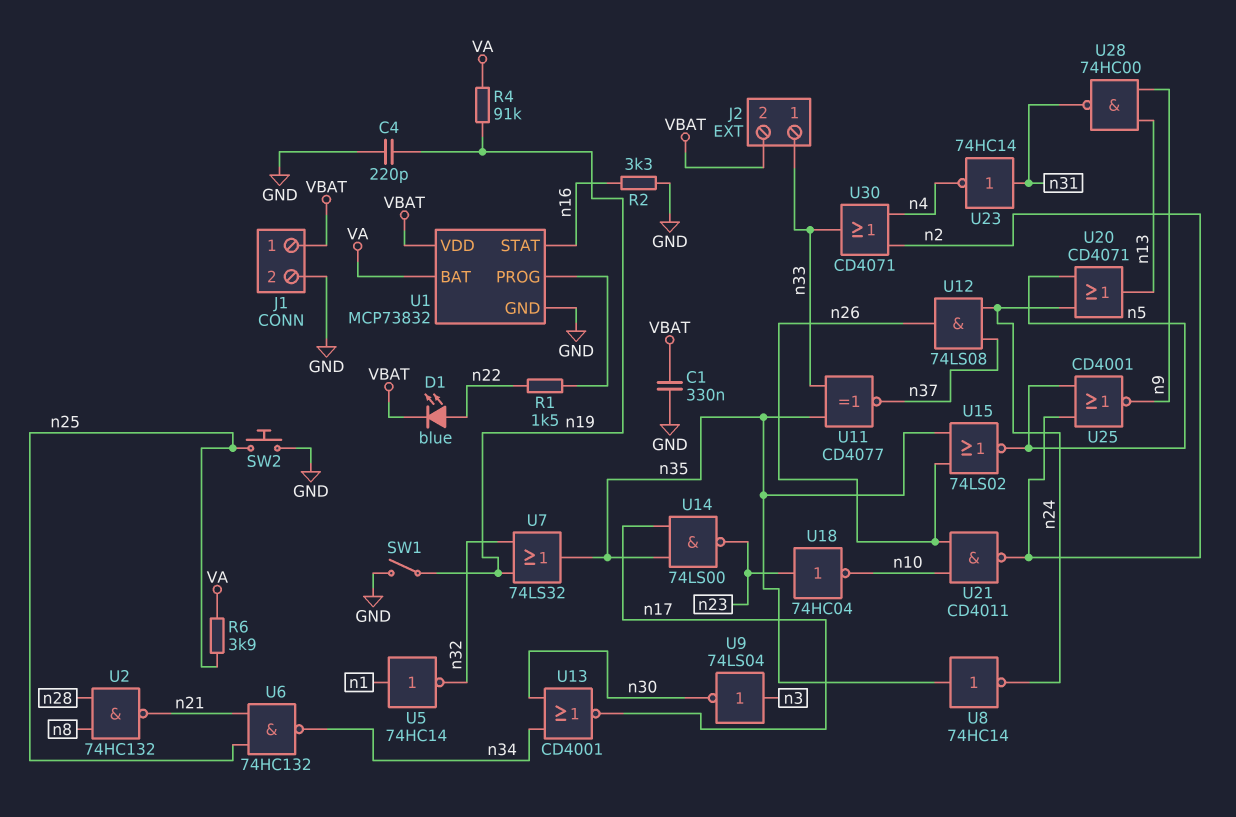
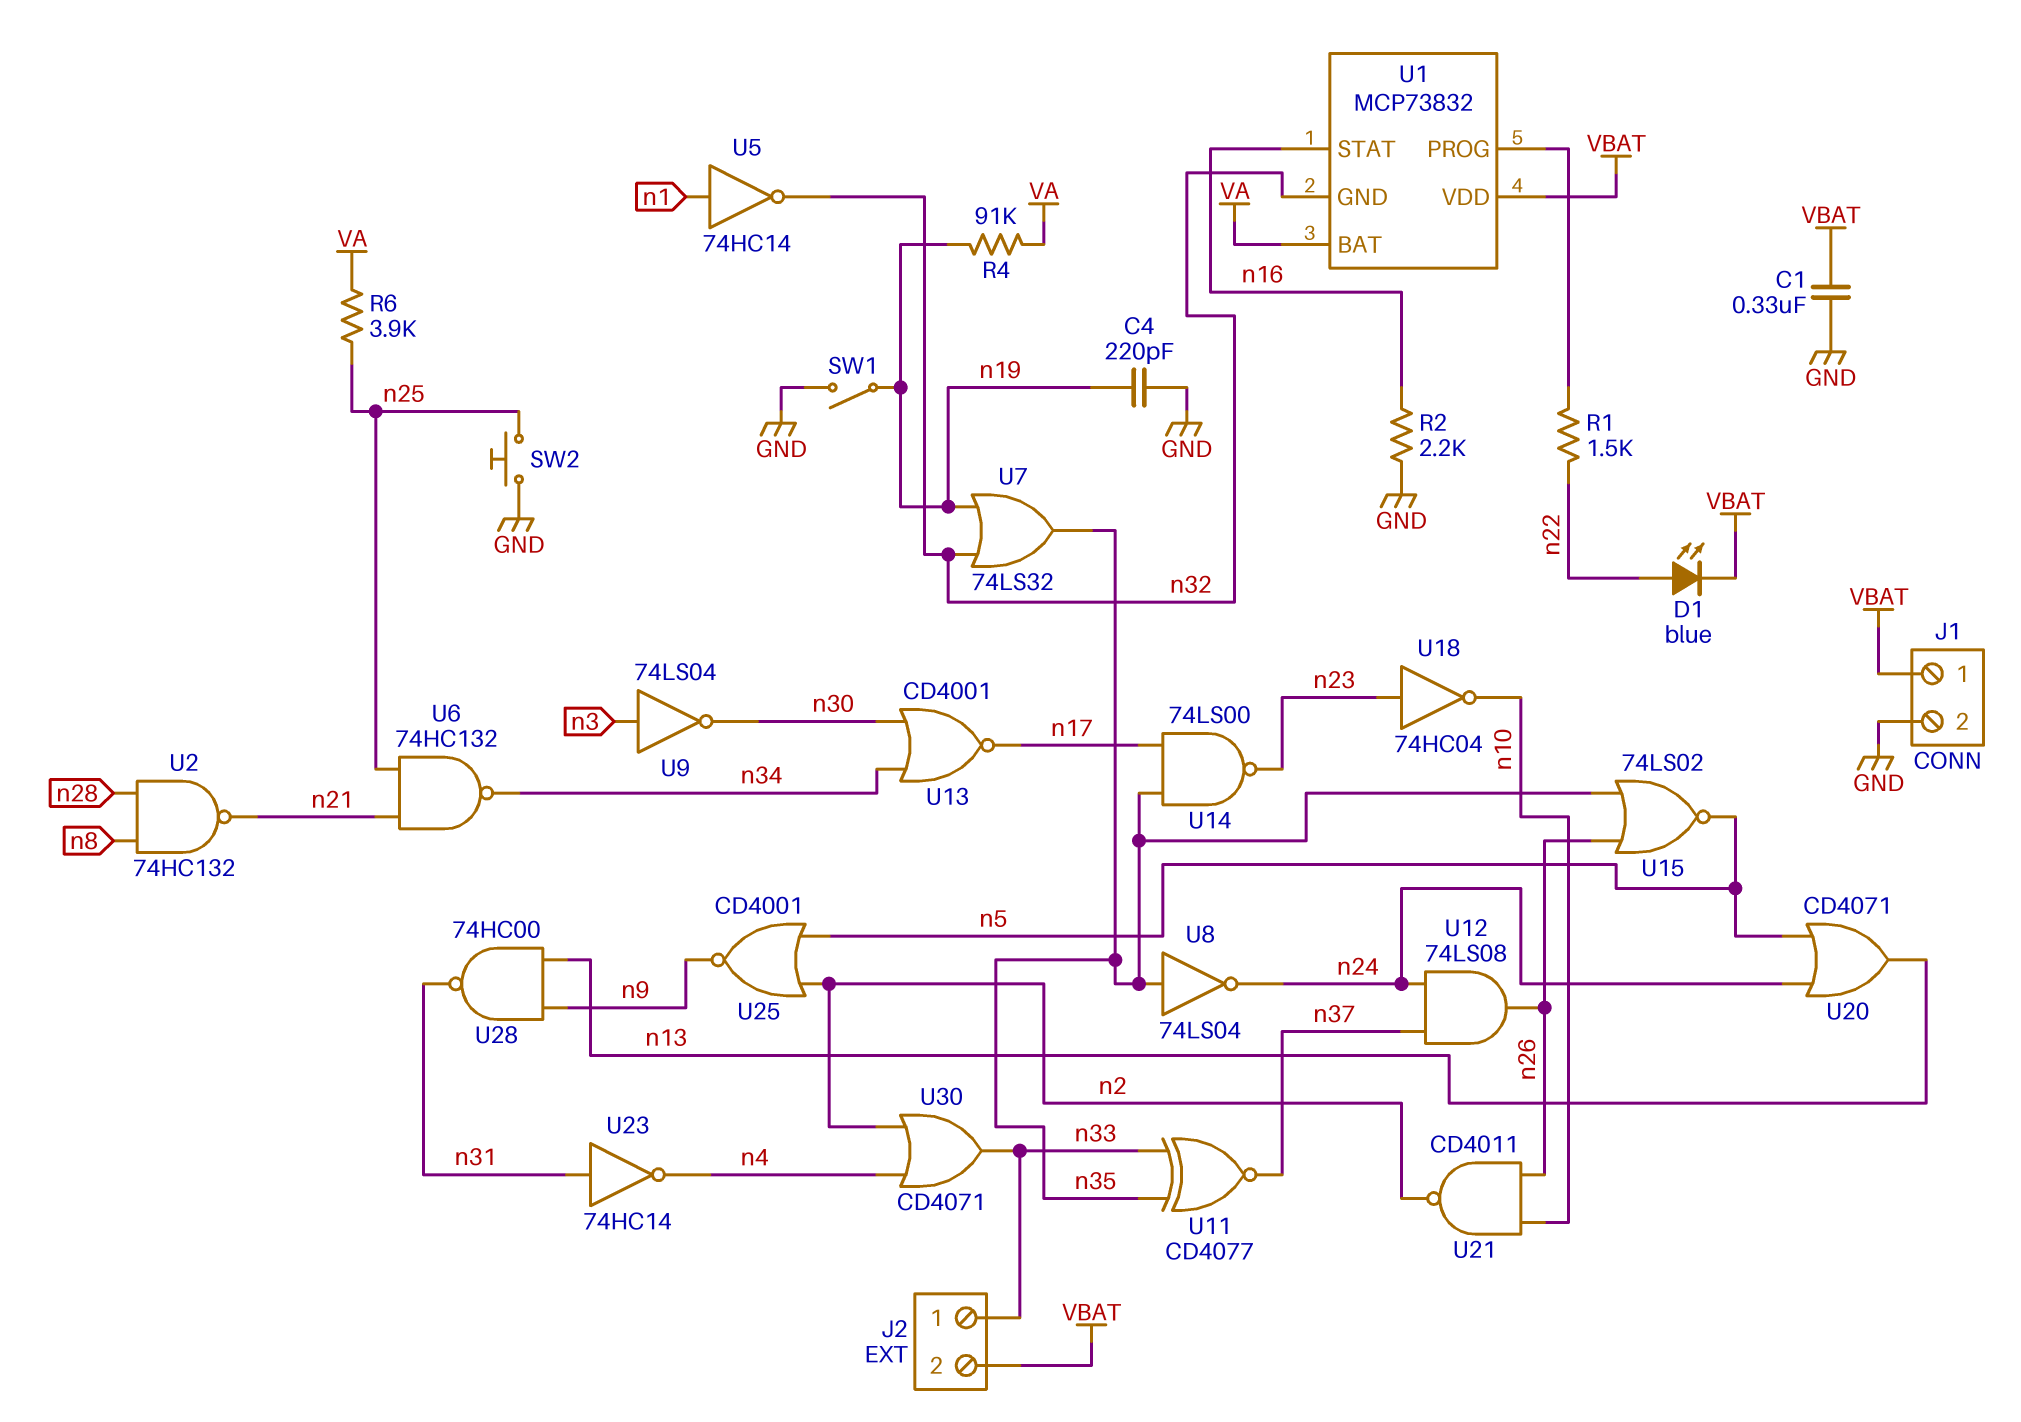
R2: 3.3k (GND, n16) -> 2.2k (GND, n16)
U1 pin GND: GND -> n32
U8: NOT 74HC14 (in n35, out n24) -> NOT 74LS04 (in n35, out n24)

